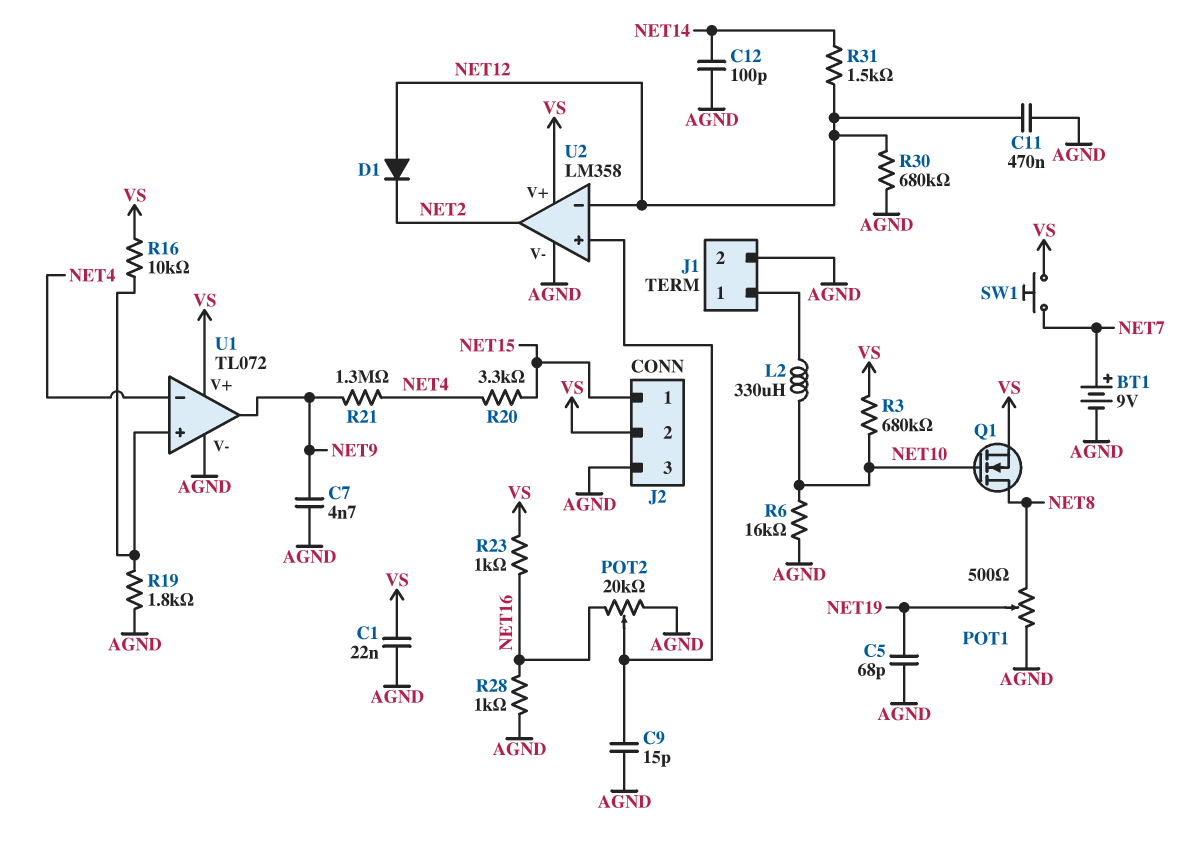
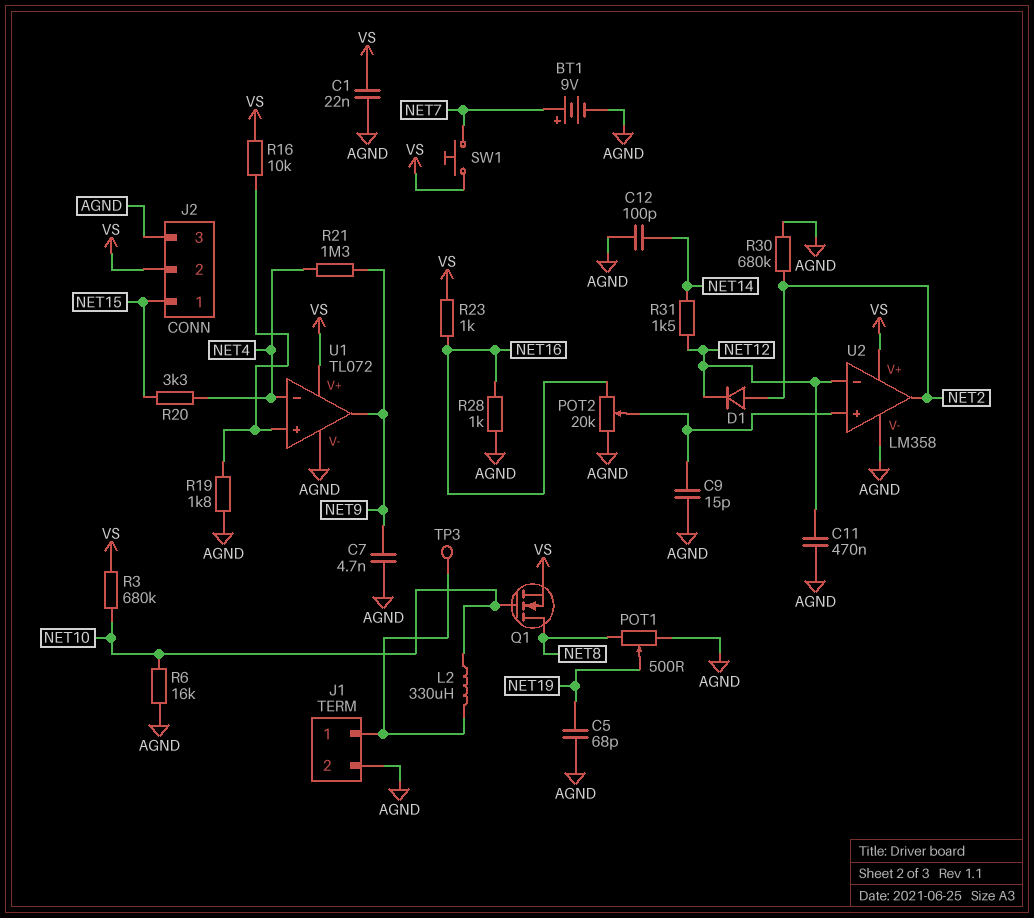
D1: diode (A NET12, K NET2) -> diode (A NET2, K NET12)
R30: 680k (AGND, NET12) -> 680k (AGND, NET2)
TP3: none -> test point (J1/1)

